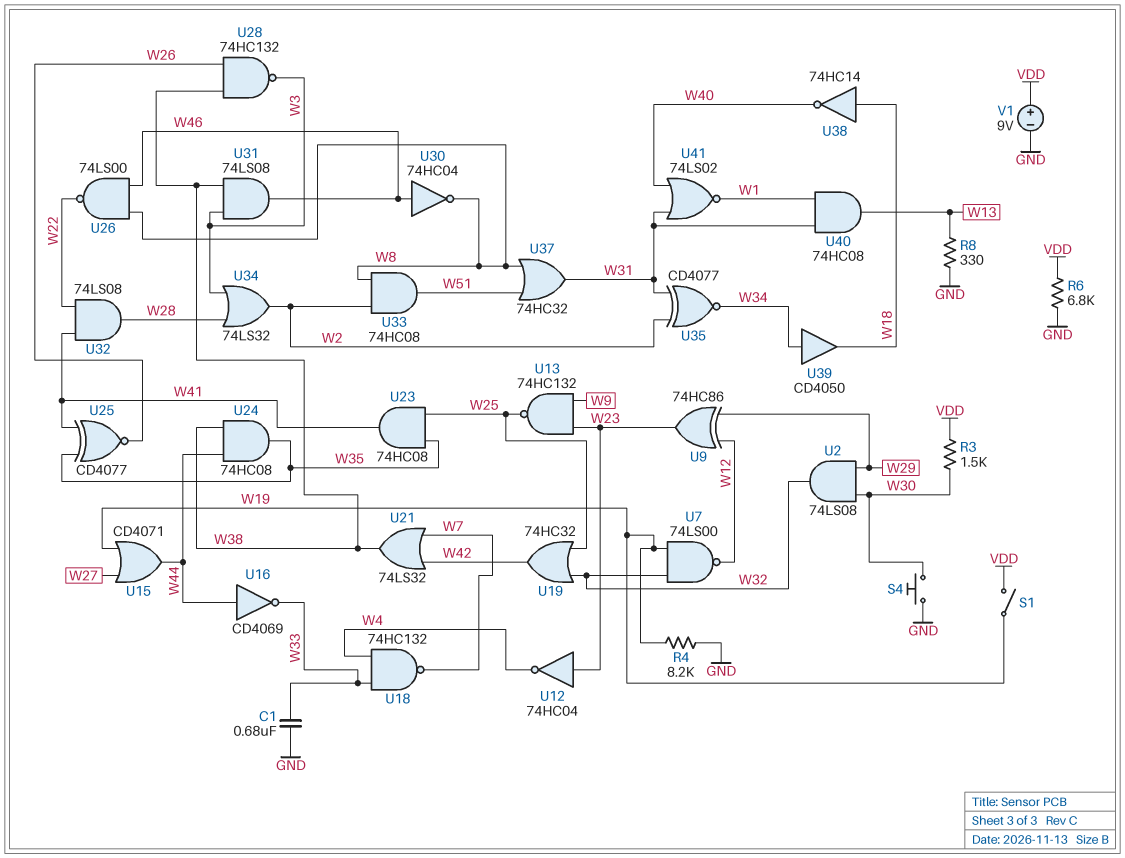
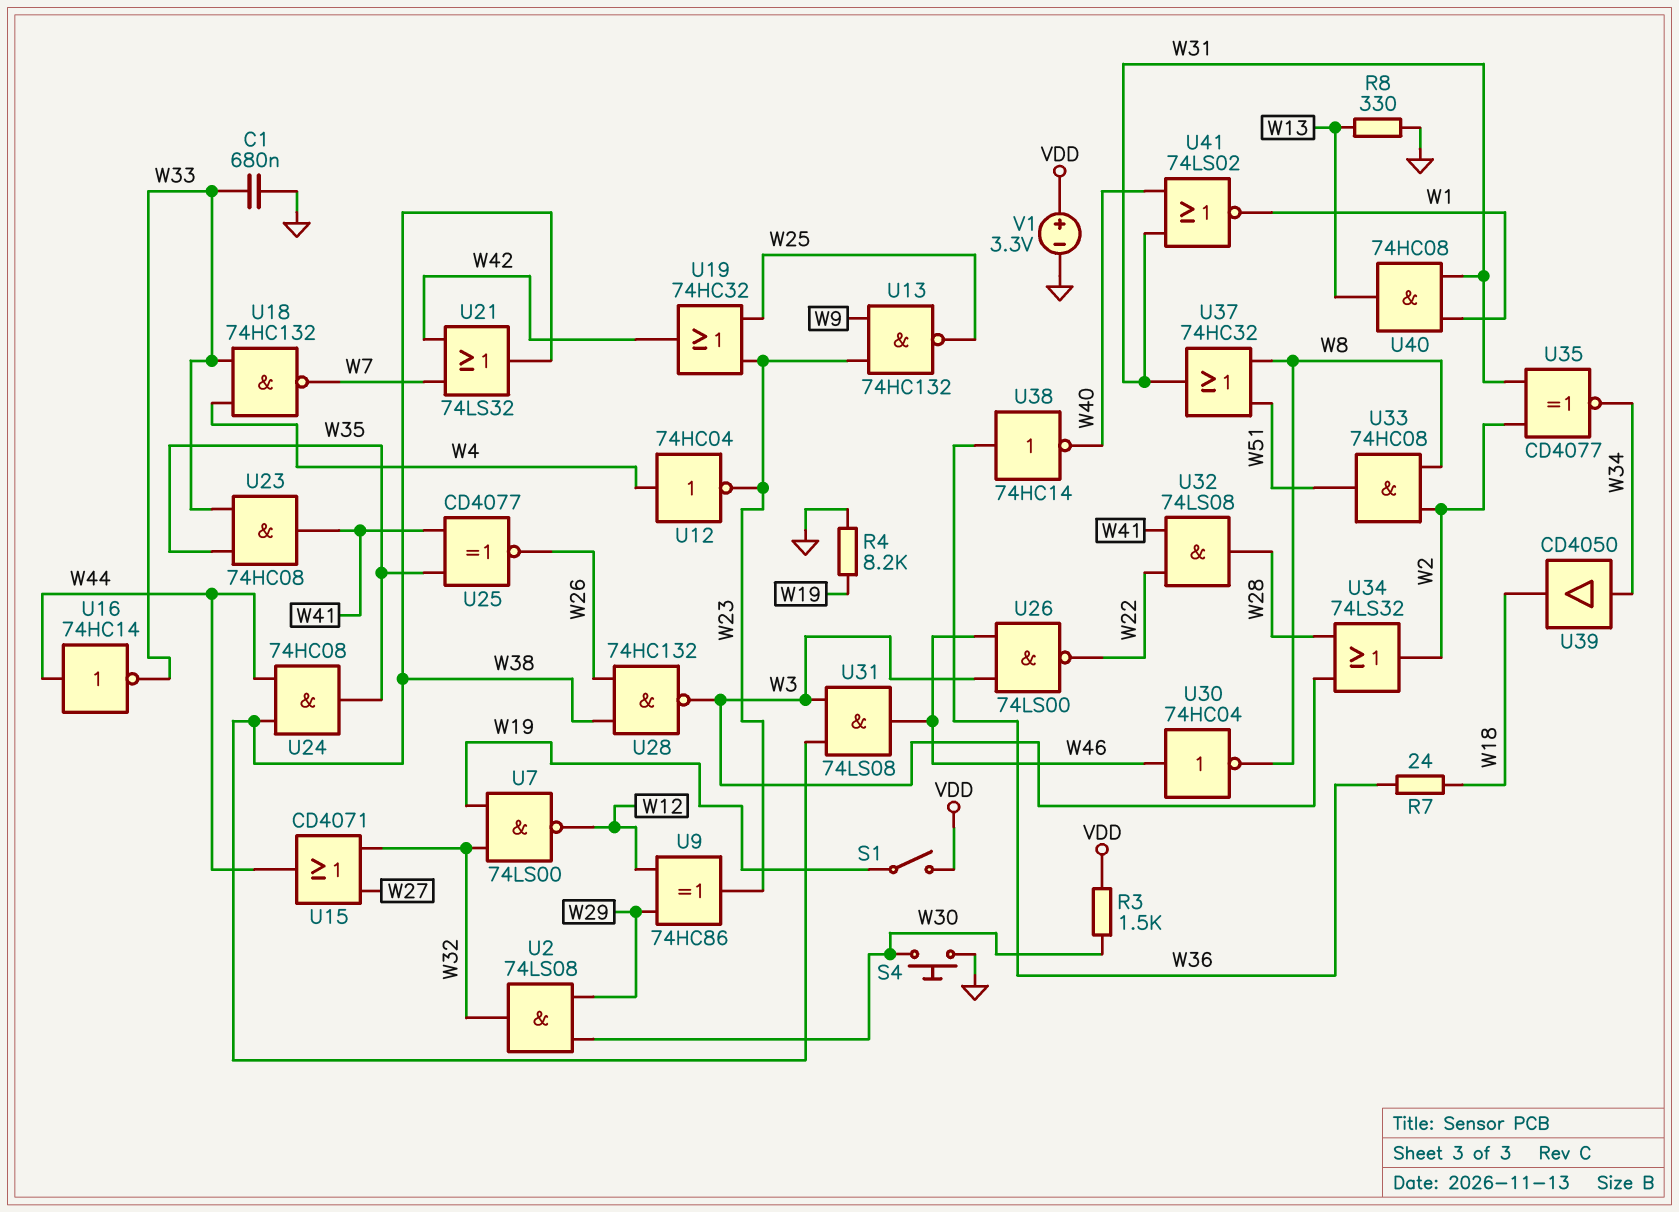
R6: 6.8k (GND, VDD) -> none
R7: none -> 24 (W18, W36)
U12: NOT 74HC04 (in W23, out W4) -> NOT 74HC04 (in W4, out W23)
U15: OR CD4071 (in W19, in W27, out W44) -> OR CD4071 (in W27, in W32, out W44)
U16: NOT CD4069 (in W44, out W33) -> NOT 74HC14 (in W44, out W33)
U19: OR 74HC32 (in W25, in W32, out W42) -> OR 74HC32 (in W23, in W25, out W42)
U23: AND 74HC08 (in W25, in W35, out W41) -> AND 74HC08 (in W33, in W35, out W41)
U26: NAND 74LS00 (in W8, in W46, out W22) -> NAND 74LS00 (in W3, in W46, out W22)
U38: NOT 74HC14 (in W18, out W40) -> NOT 74HC14 (in W36, out W40)
V1: 9V (plus VDD, minus GND) -> 3.3V (plus VDD, minus GND)

